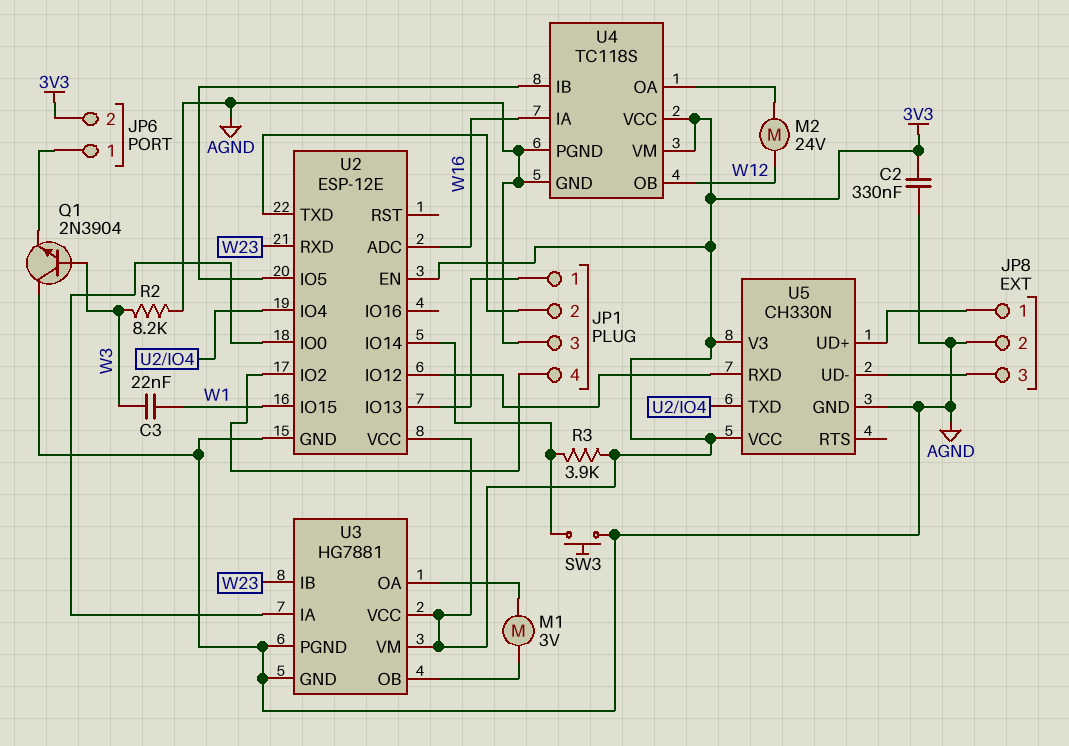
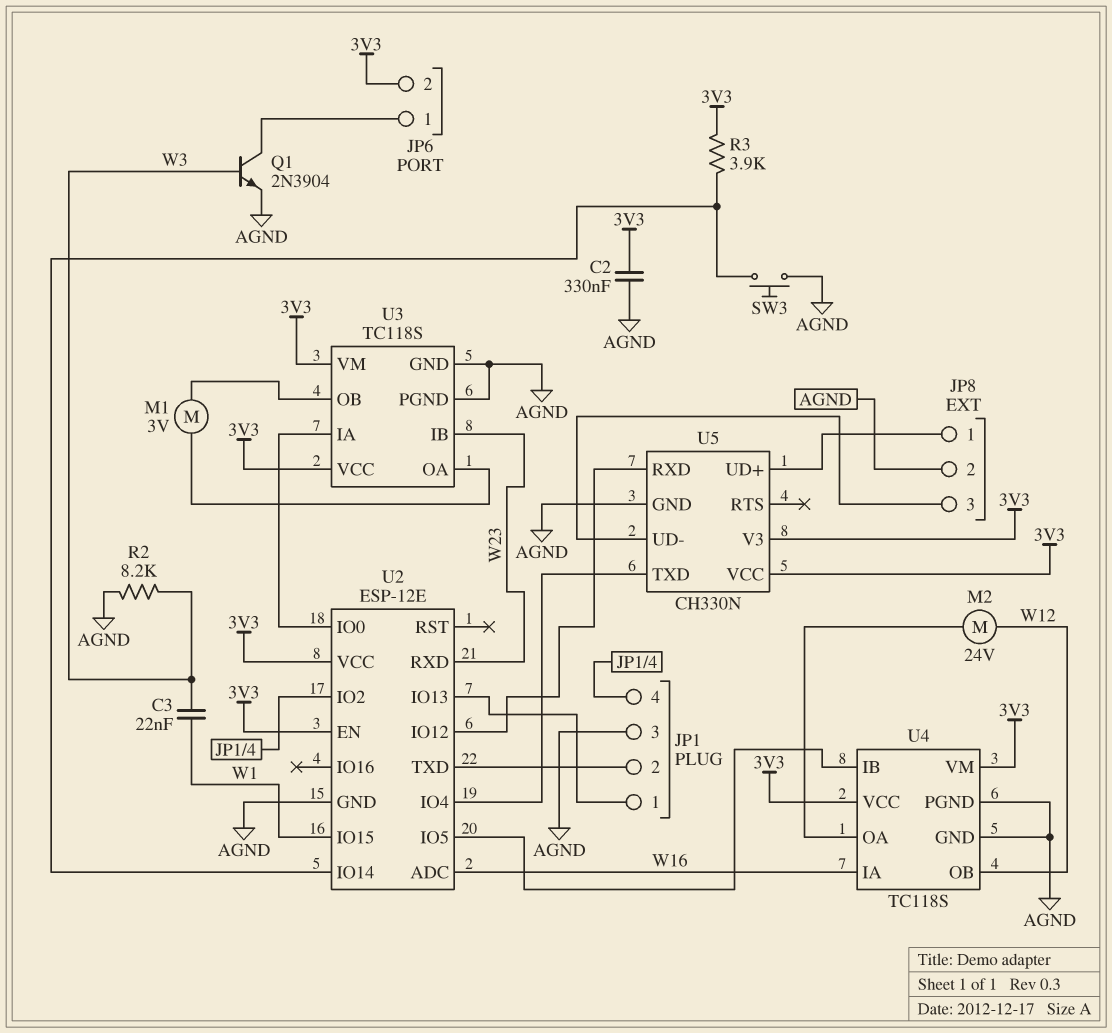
Q1: NPN 2N3904 (B W3, C AGND, E JP6/1) -> NPN 2N3904 (B W3, C JP6/1, E AGND)
U3: HG7881 -> TC118S

